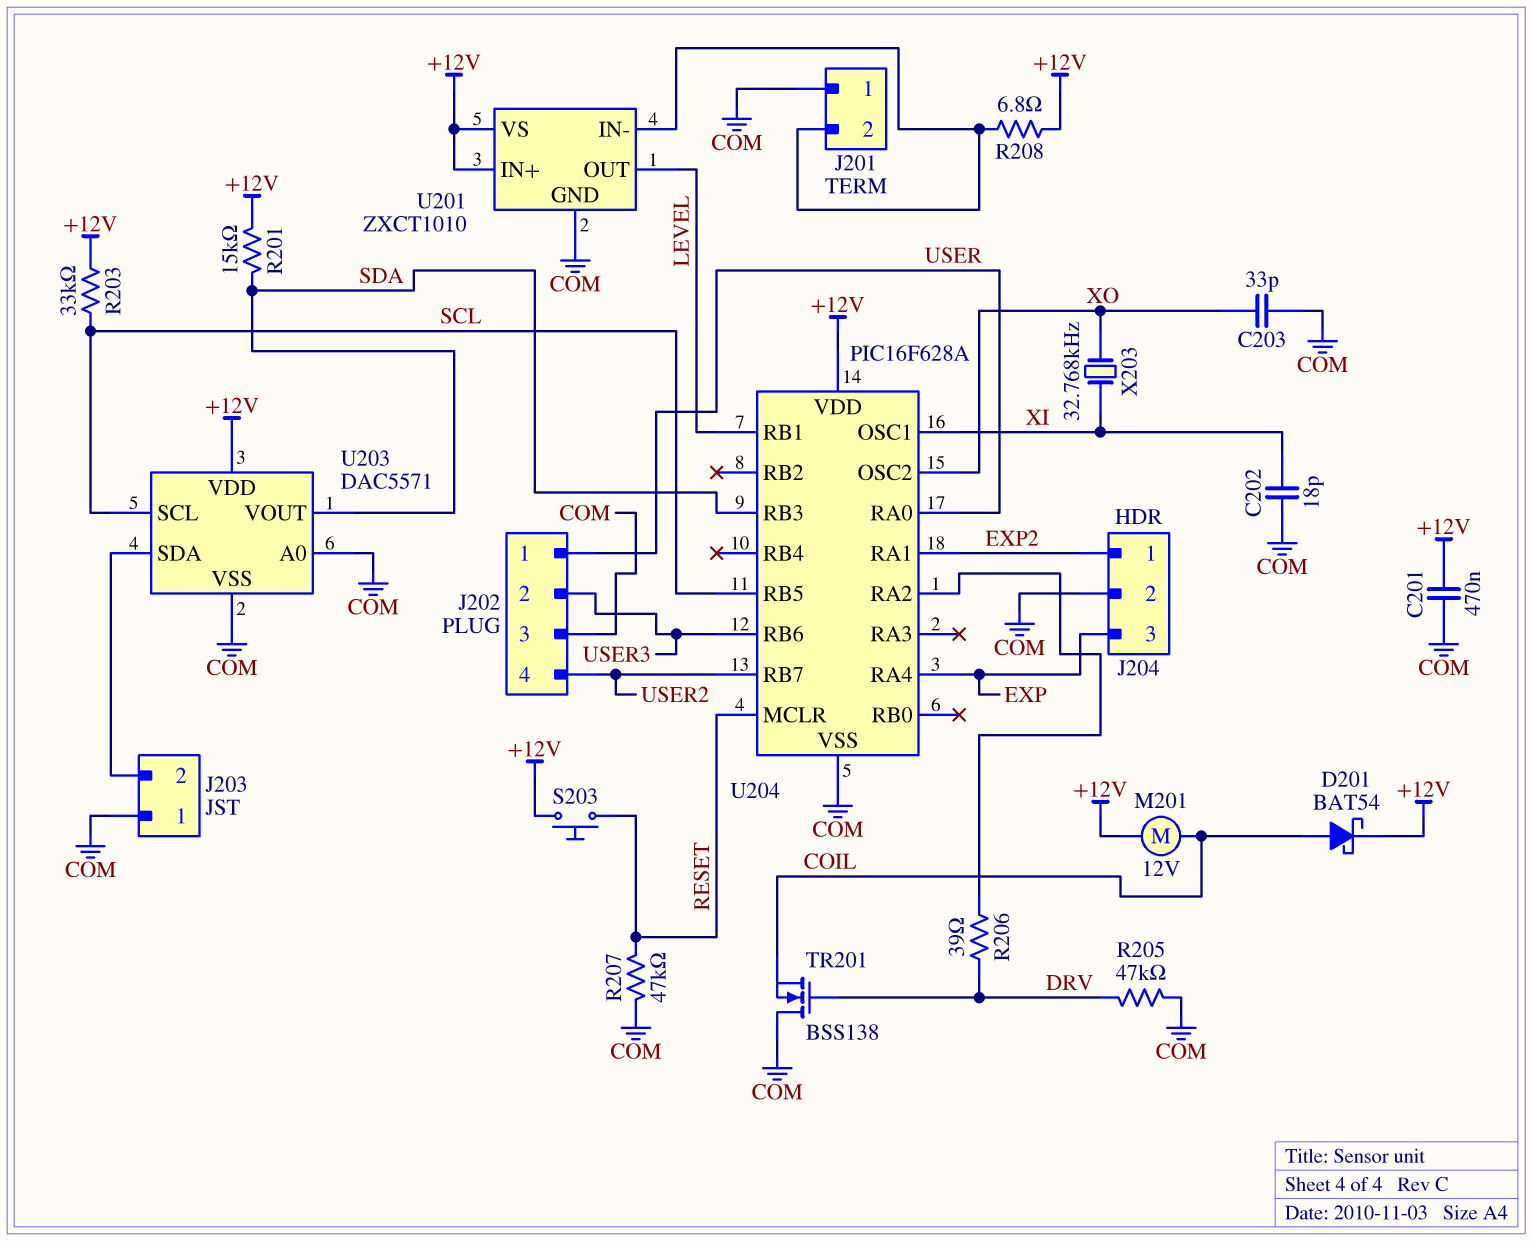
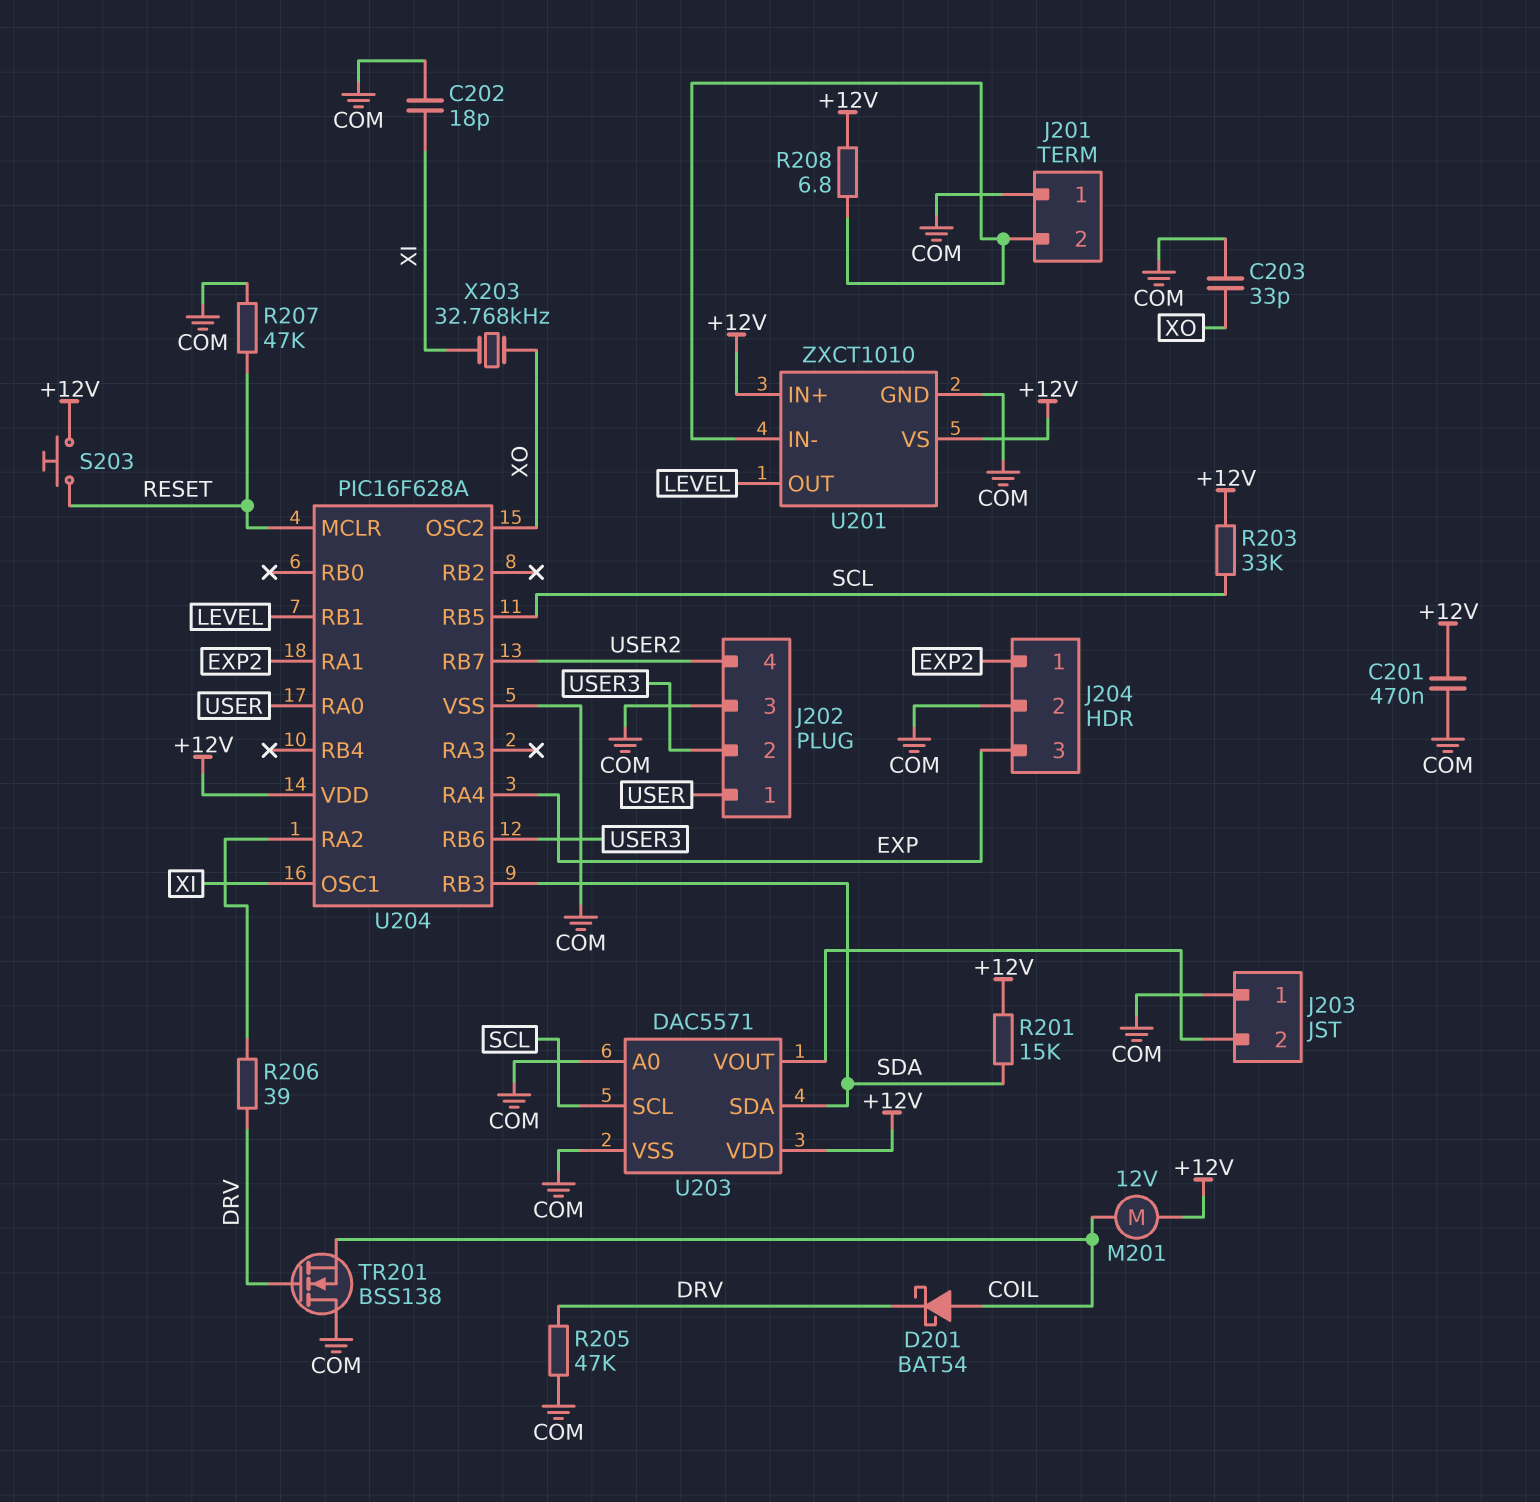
D201: schottky BAT54 (A COIL, K +12V) -> schottky BAT54 (A COIL, K DRV)
U203 pin SDA: J203/2 -> SDA
U203 pin VOUT: SDA -> J203/2

